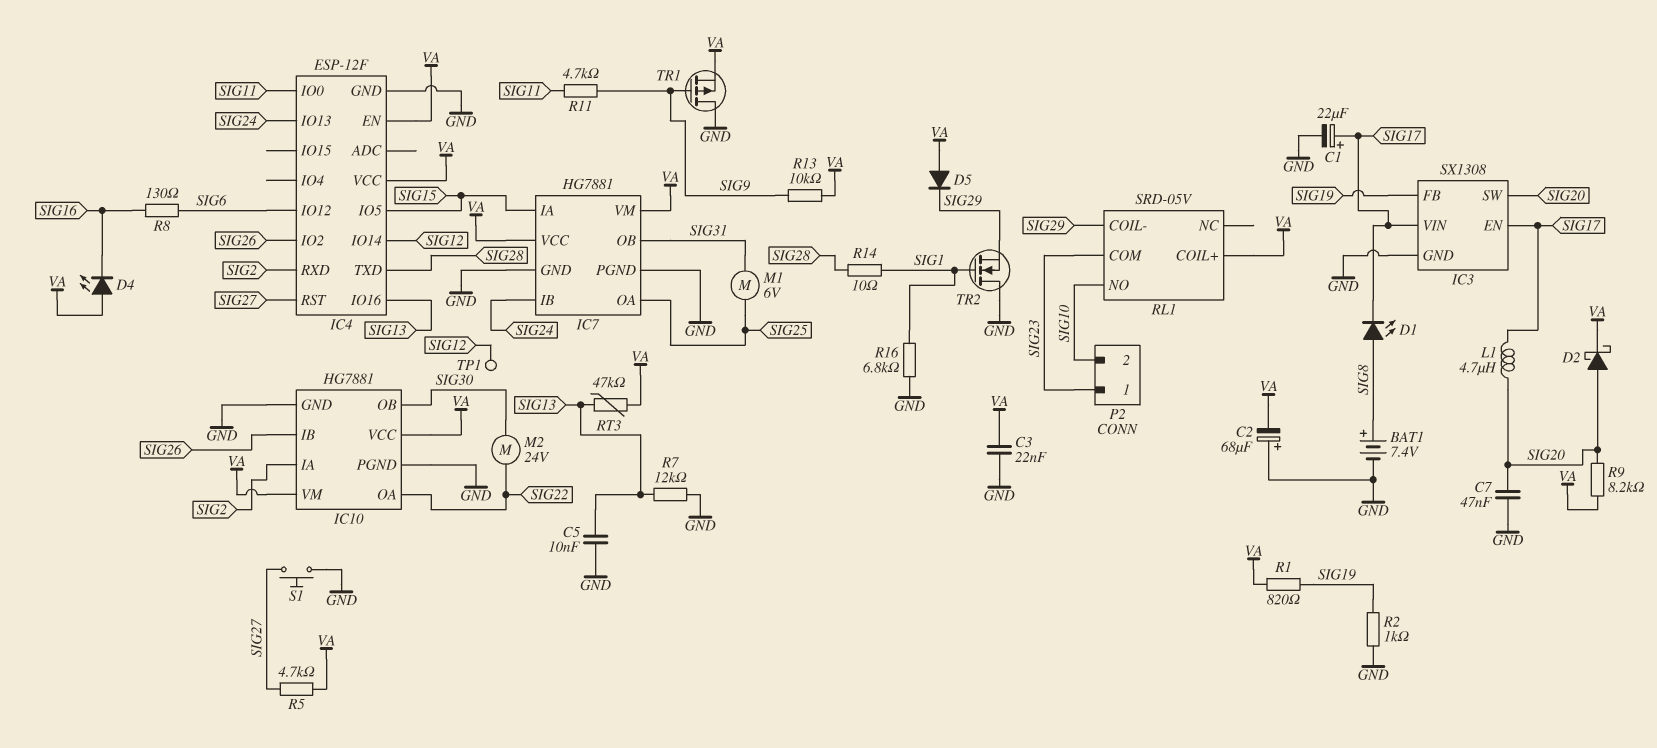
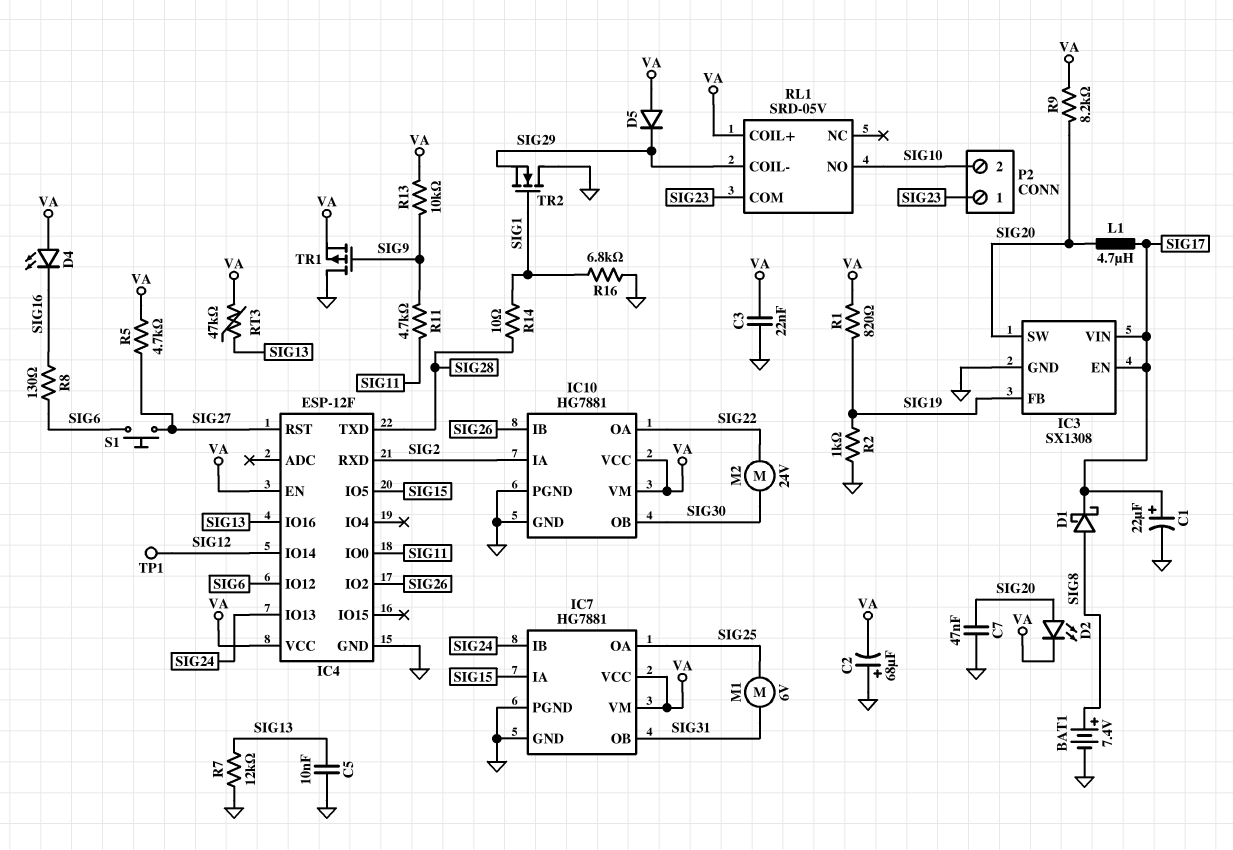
D1: LED (A SIG8, K SIG17) -> schottky (A SIG8, K SIG17)
D2: schottky (A SIG20, K VA) -> LED (A SIG20, K VA)
S1: button (GND, SIG27) -> button (SIG6, SIG27)

